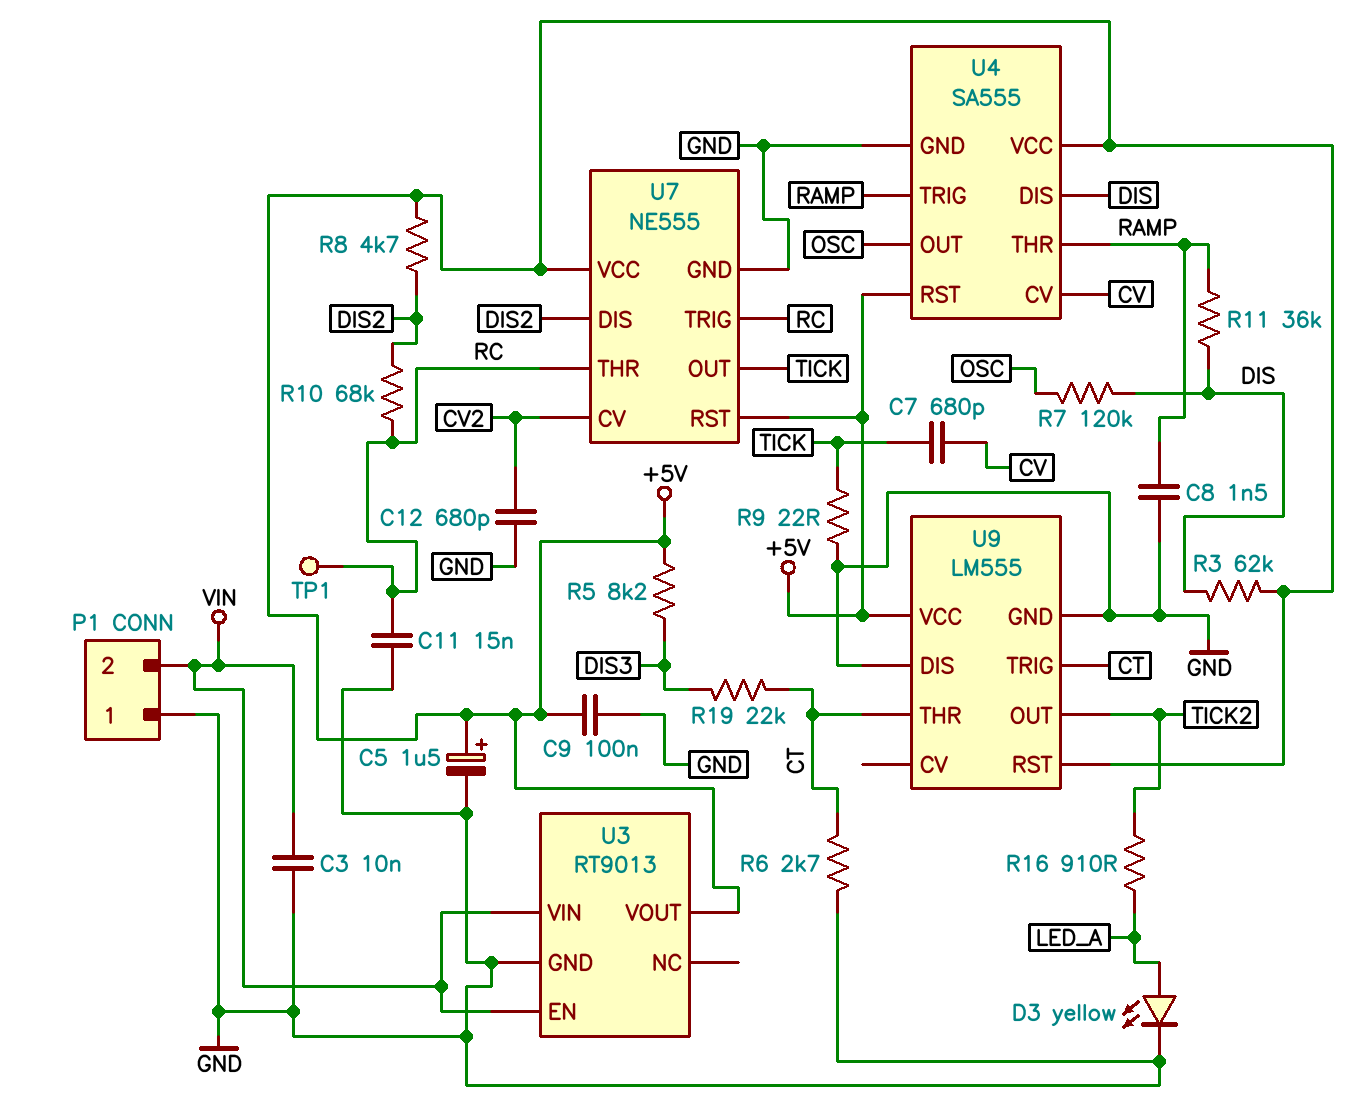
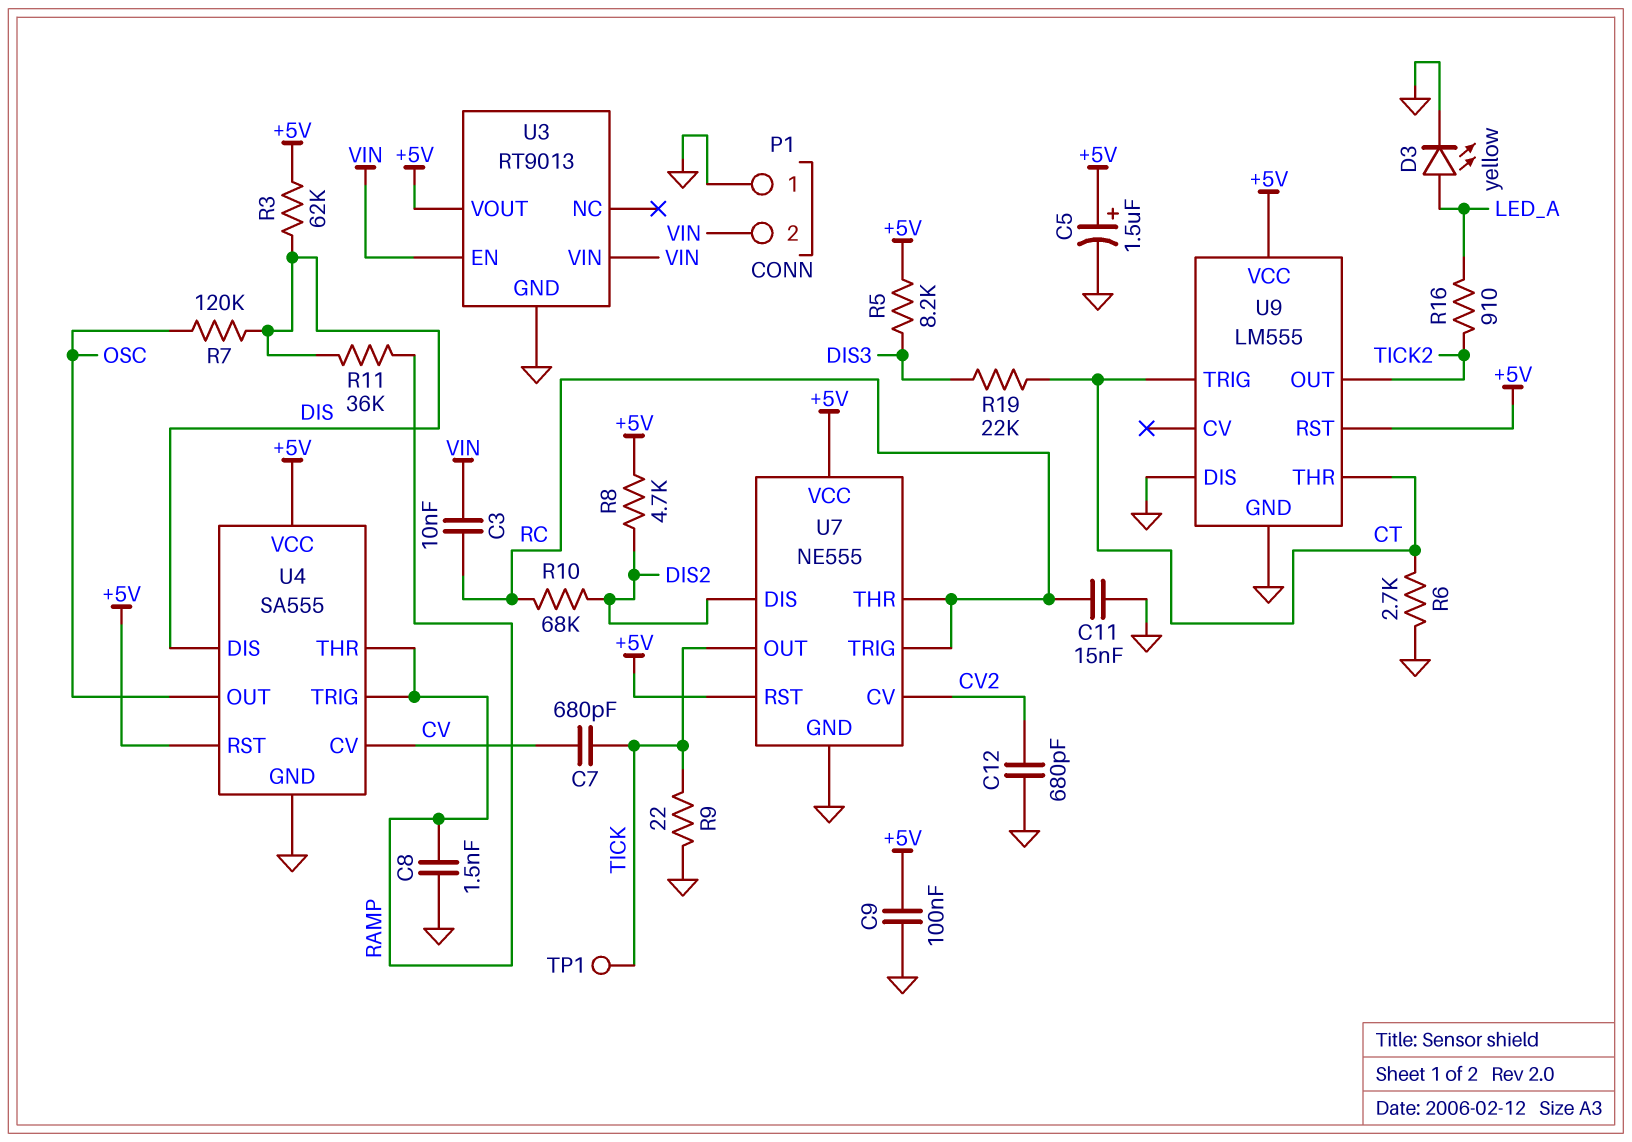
C3: 10nF (GND, VIN) -> 10nF (RC, VIN)
TP1: test point (RC) -> test point (TICK)

